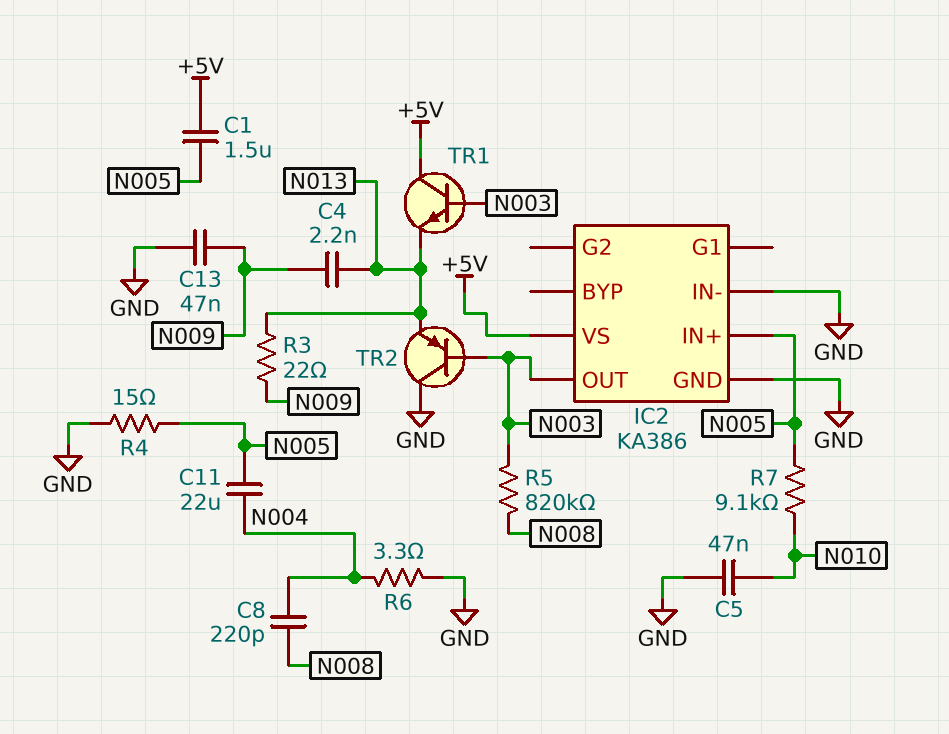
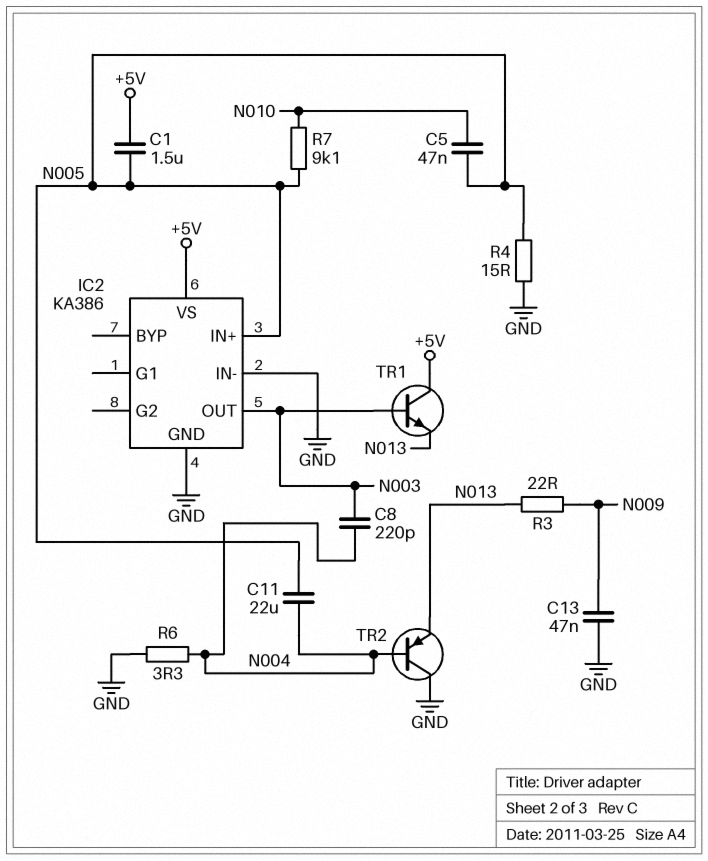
C4: 2.2nF (N009, N013) -> none
C5: 47nF (GND, N010) -> 47nF (N005, N010)
C8: 220pF (N004, N008) -> 220pF (N003, N004)
R5: 820k (N003, N008) -> none
TR2: PNP (B N003, C GND, E N013) -> PNP (B N004, C GND, E N013)

